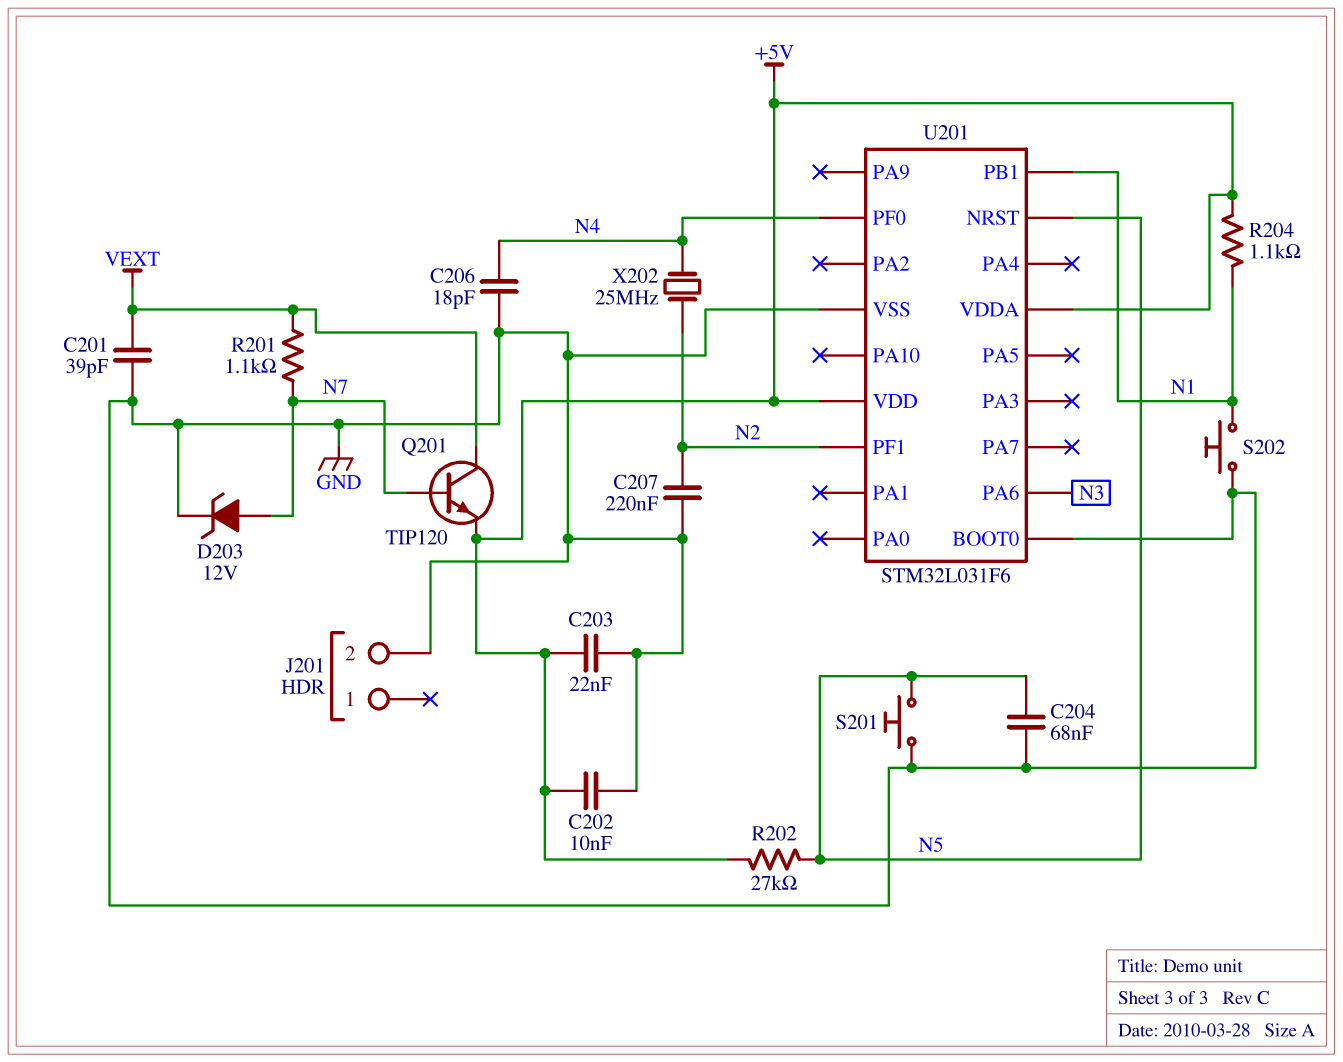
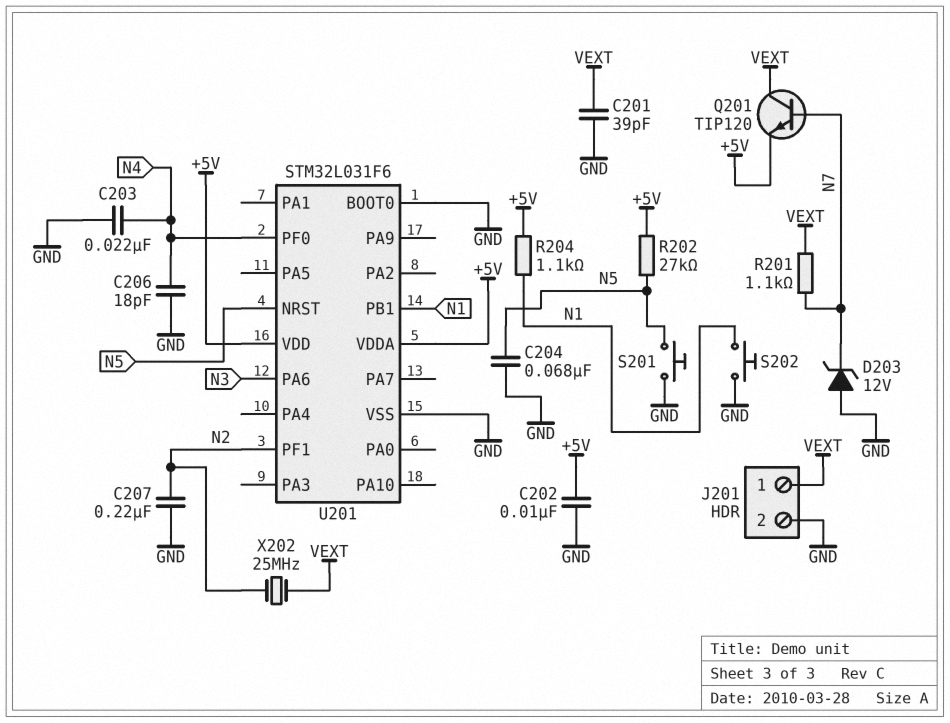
C203: 22nF (+5V, GND) -> 22nF (GND, N4)
D203: zener 12V (A N7, K GND) -> zener 12V (A GND, K N7)
J201 pin 1: none -> VEXT
X202: 25MHz (N2, N4) -> 25MHz (N2, VEXT)

